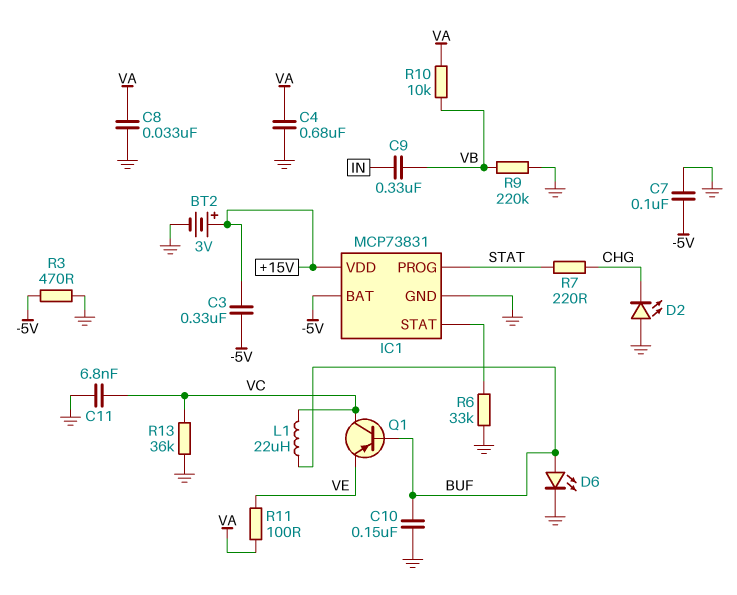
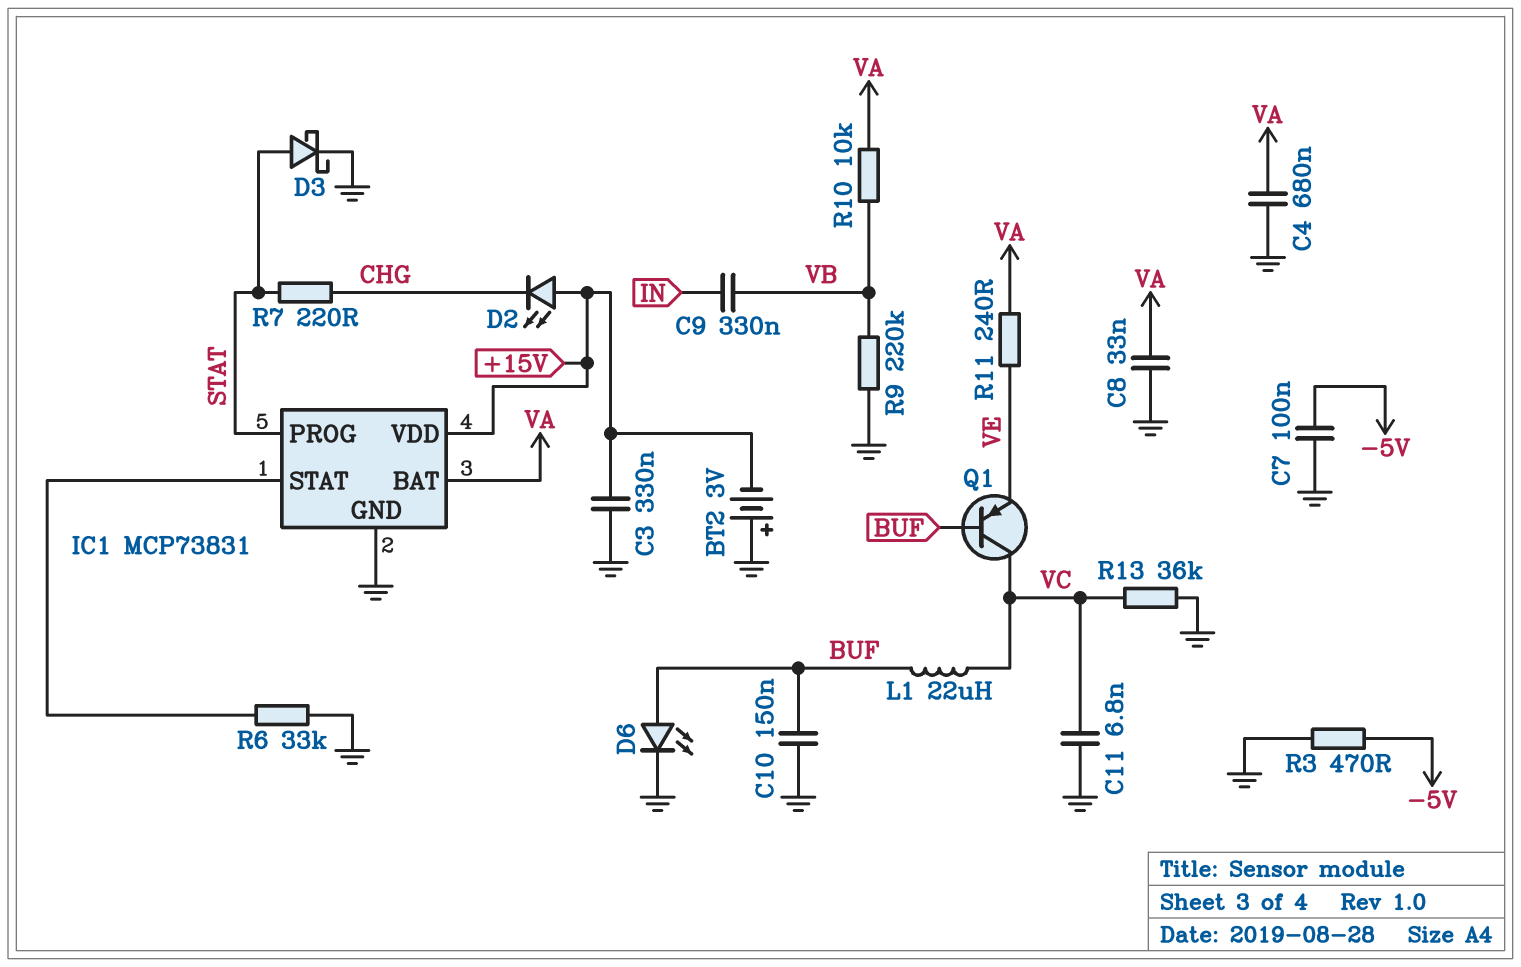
BT2: 3V (plus +15V, minus GND) -> 3V (plus GND, minus +15V)
C3: 330nF (+15V, -5V) -> 330nF (+15V, GND)
D2: LED (A GND, K CHG) -> LED (A +15V, K CHG)
D3: none -> schottky (A STAT, K GND)
IC1 pin BAT: -5V -> VA
R11: 100 (VA, VE) -> 240 (VA, VE)

